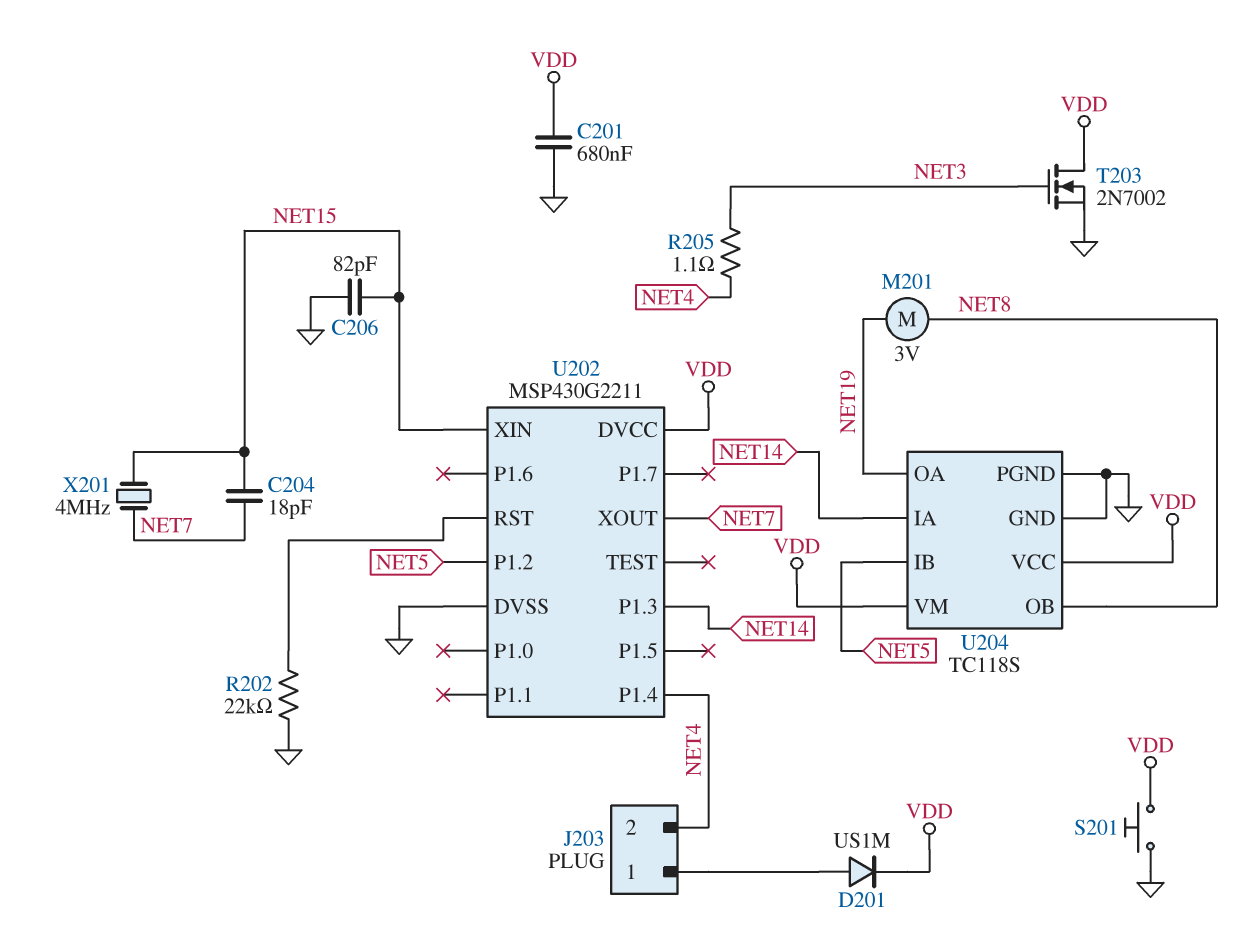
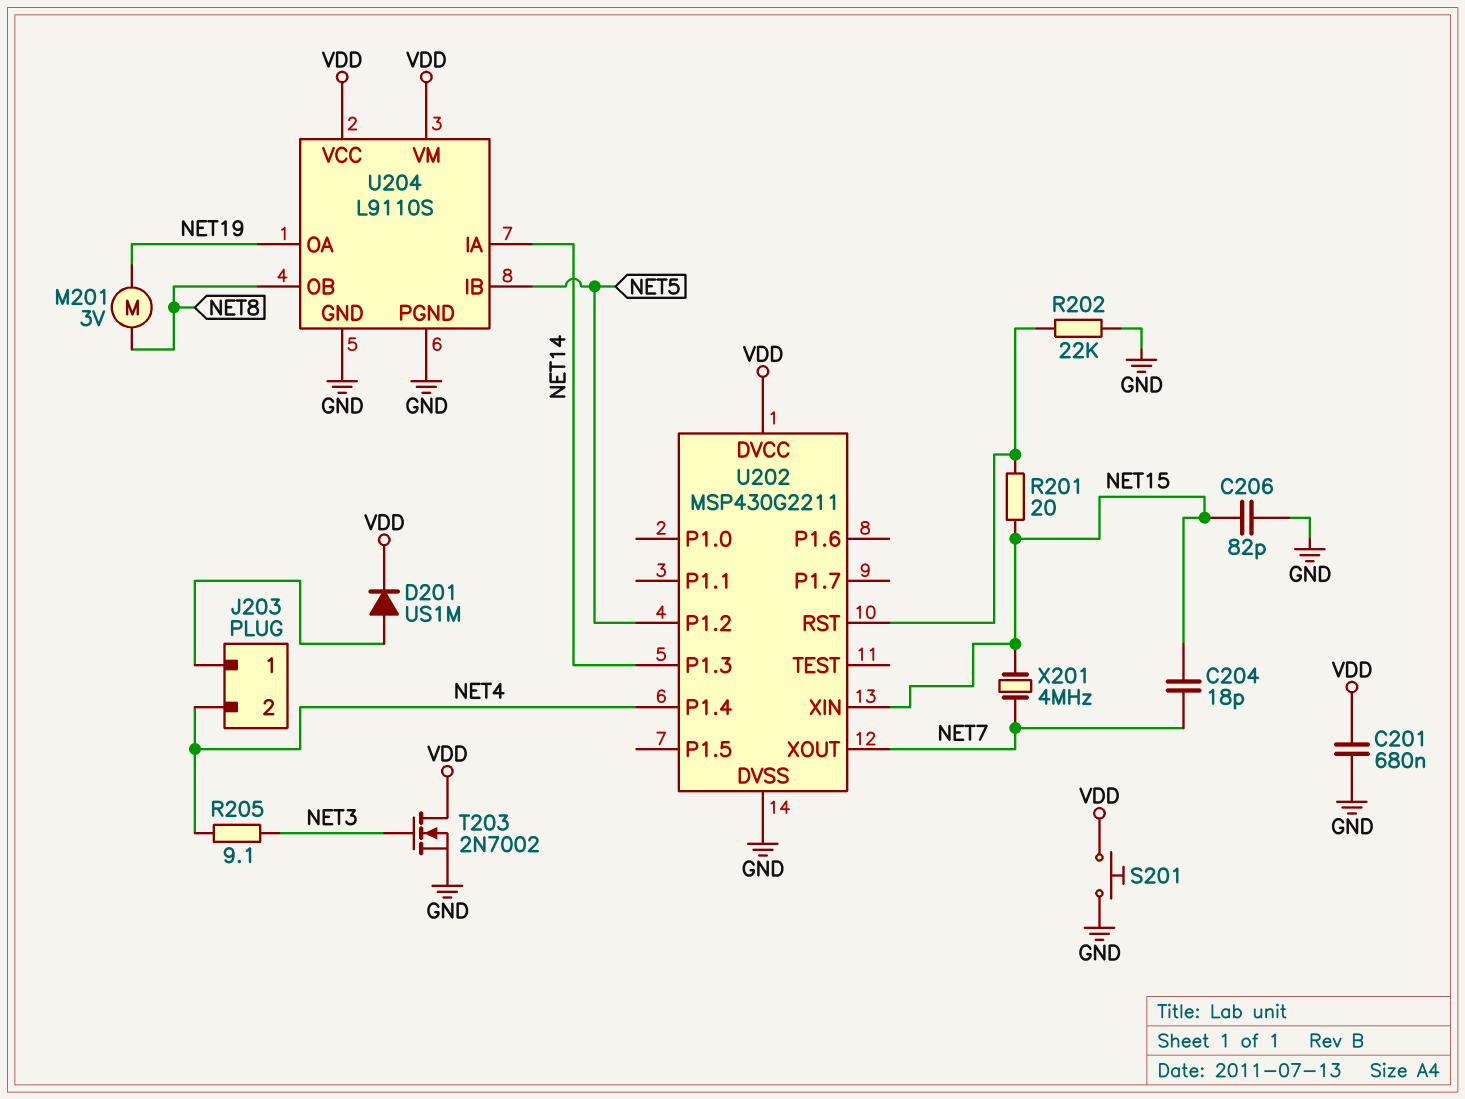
R201: none -> 20 (NET15, U202/RST)
R205: 1.1 (NET3, NET4) -> 9.1 (NET3, NET4)
U204: TC118S -> L9110S

